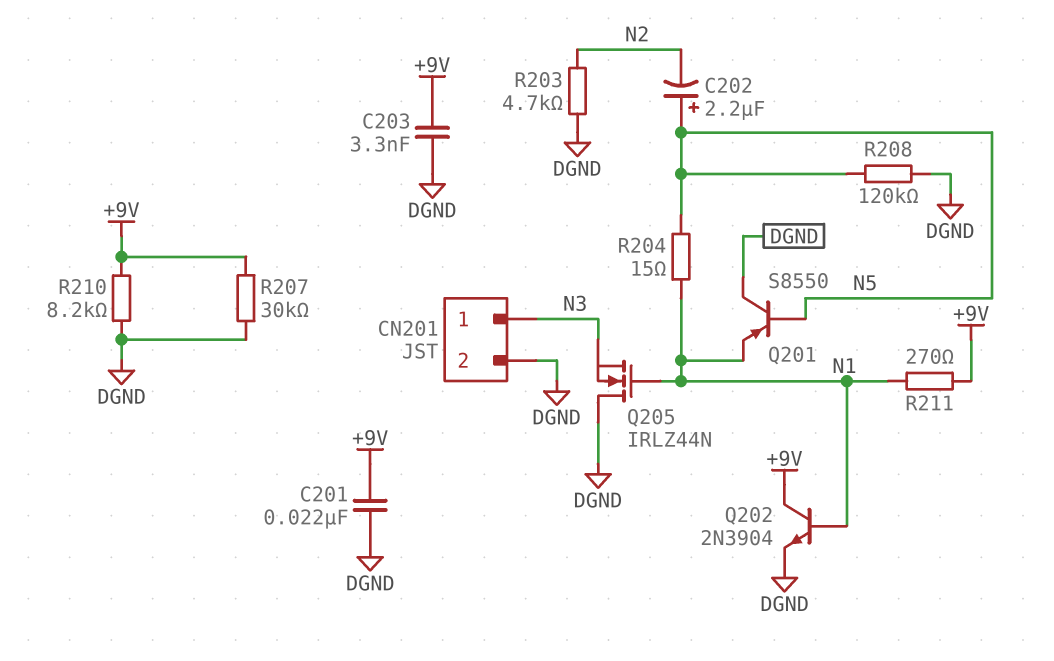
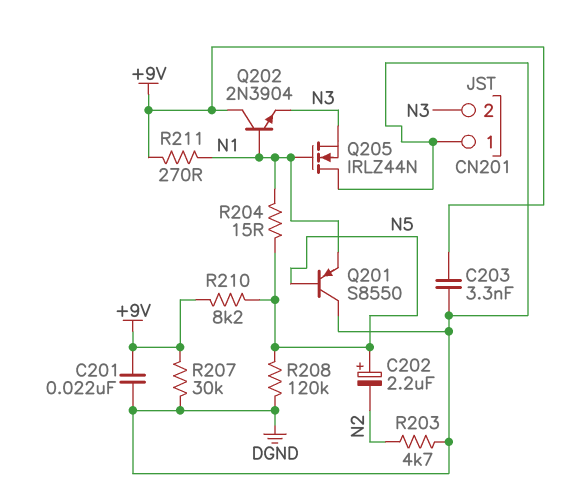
CN201 pin 1: N3 -> DGND
CN201 pin 2: DGND -> N3
Q202: NPN 2N3904 (B N1, C +9V, E DGND) -> NPN 2N3904 (B N1, C +9V, E N3)
R210: 8.2k (+9V, DGND) -> 8.2k (+9V, N5)

